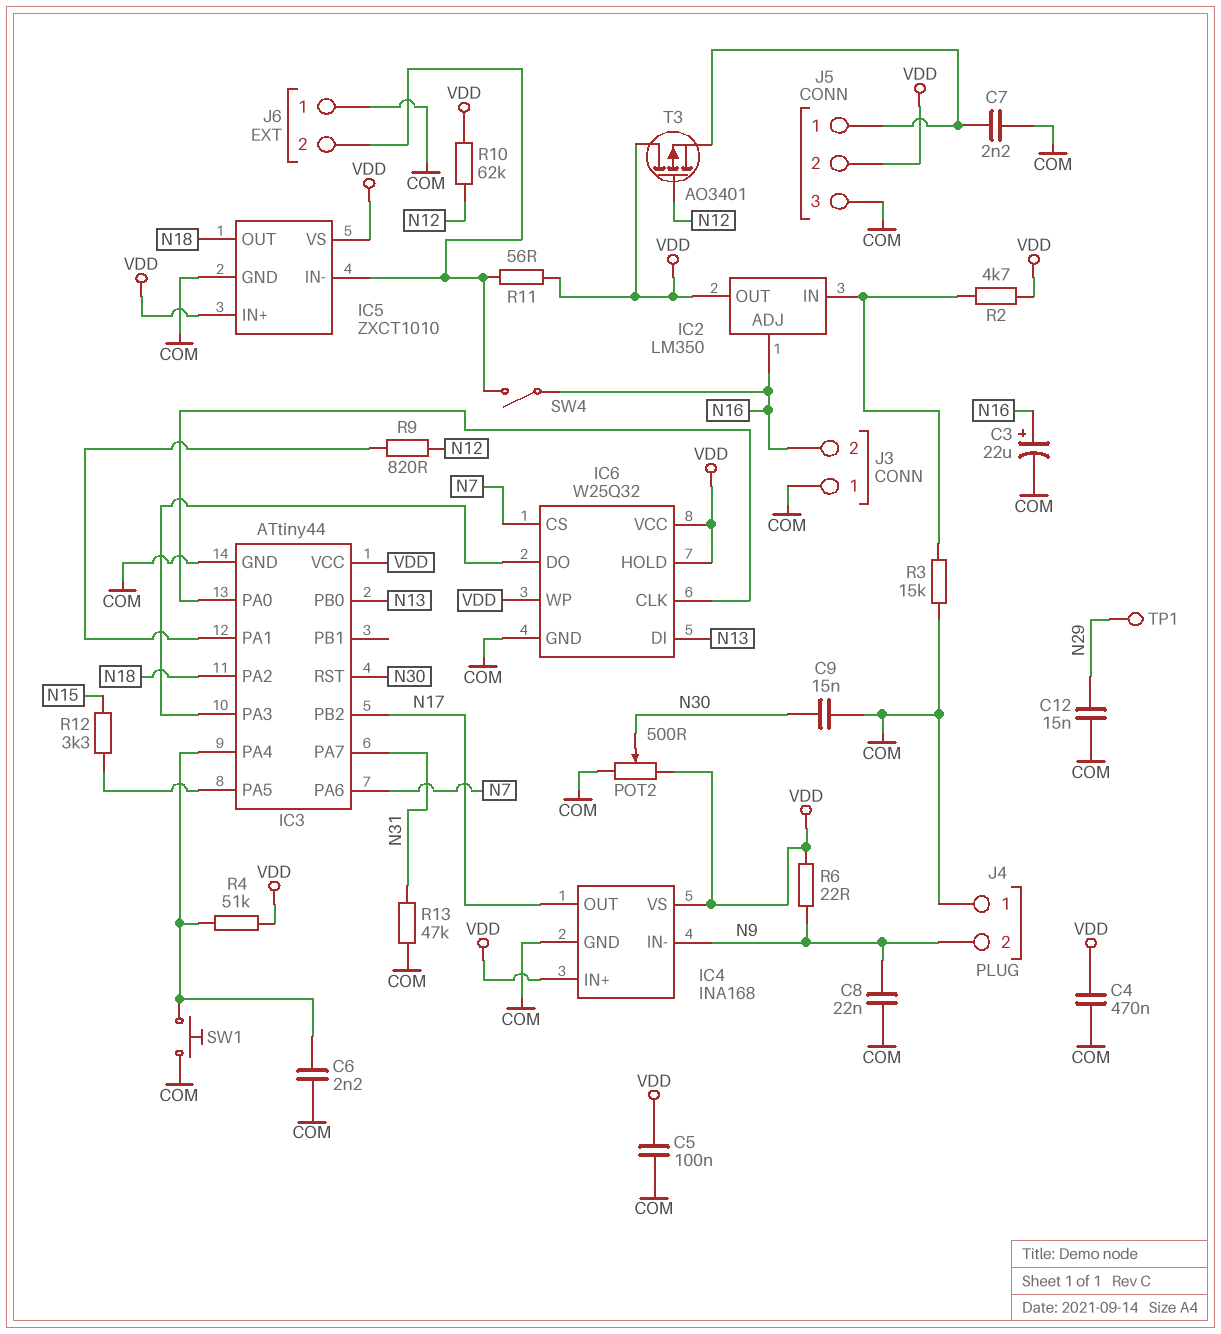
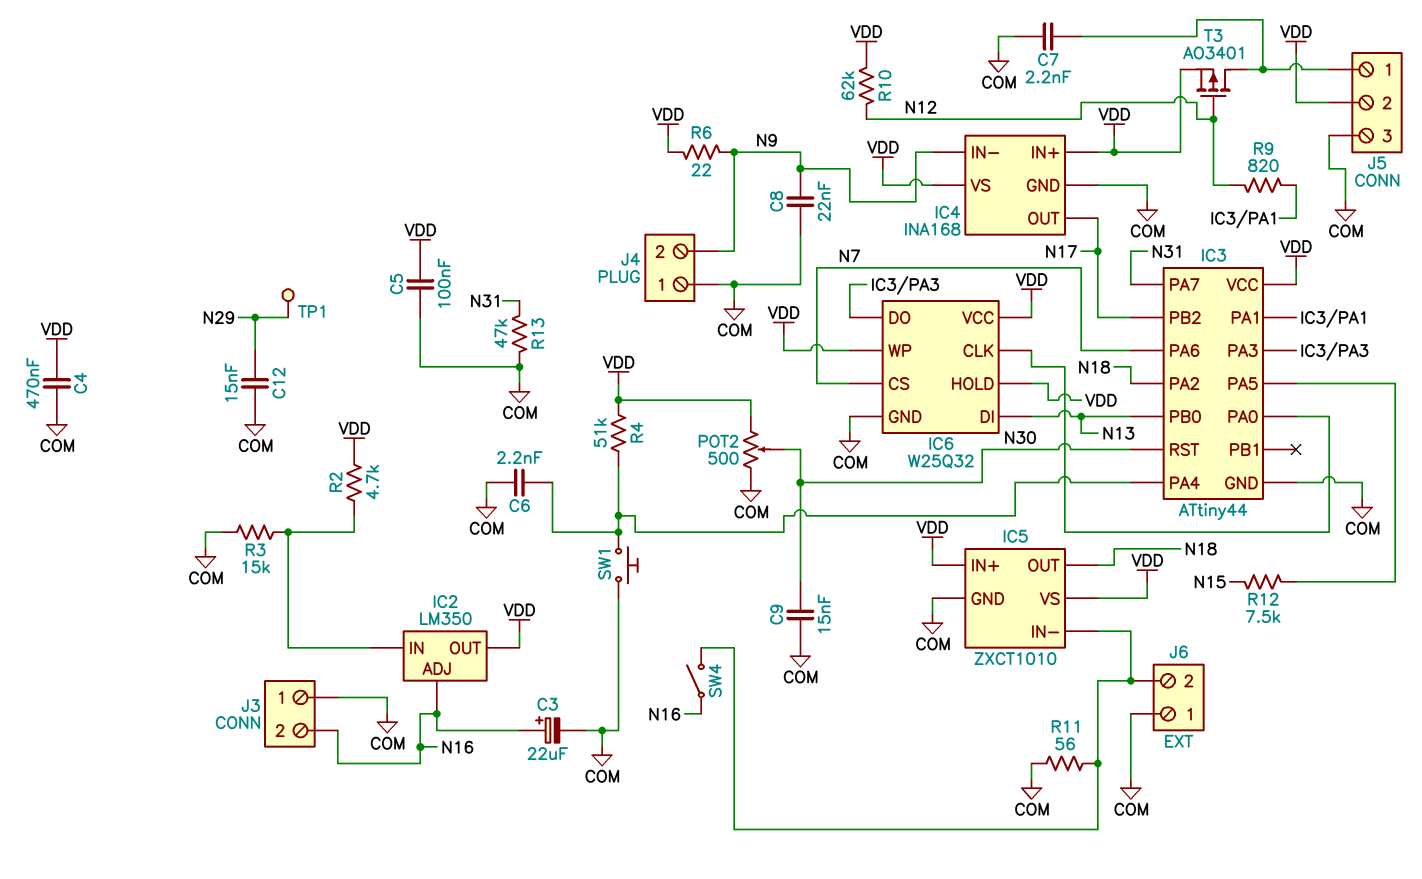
R11: 56 (IC5/IN-, VDD) -> 56 (COM, IC5/IN-)
R12: 3.3k (IC3/PA5, N15) -> 7.5k (IC3/PA5, N15)
T3: PMOS AO3401 (G N12, D VDD, S J5/1) -> PMOS AO3401 (G N12, D J5/1, S VDD)

